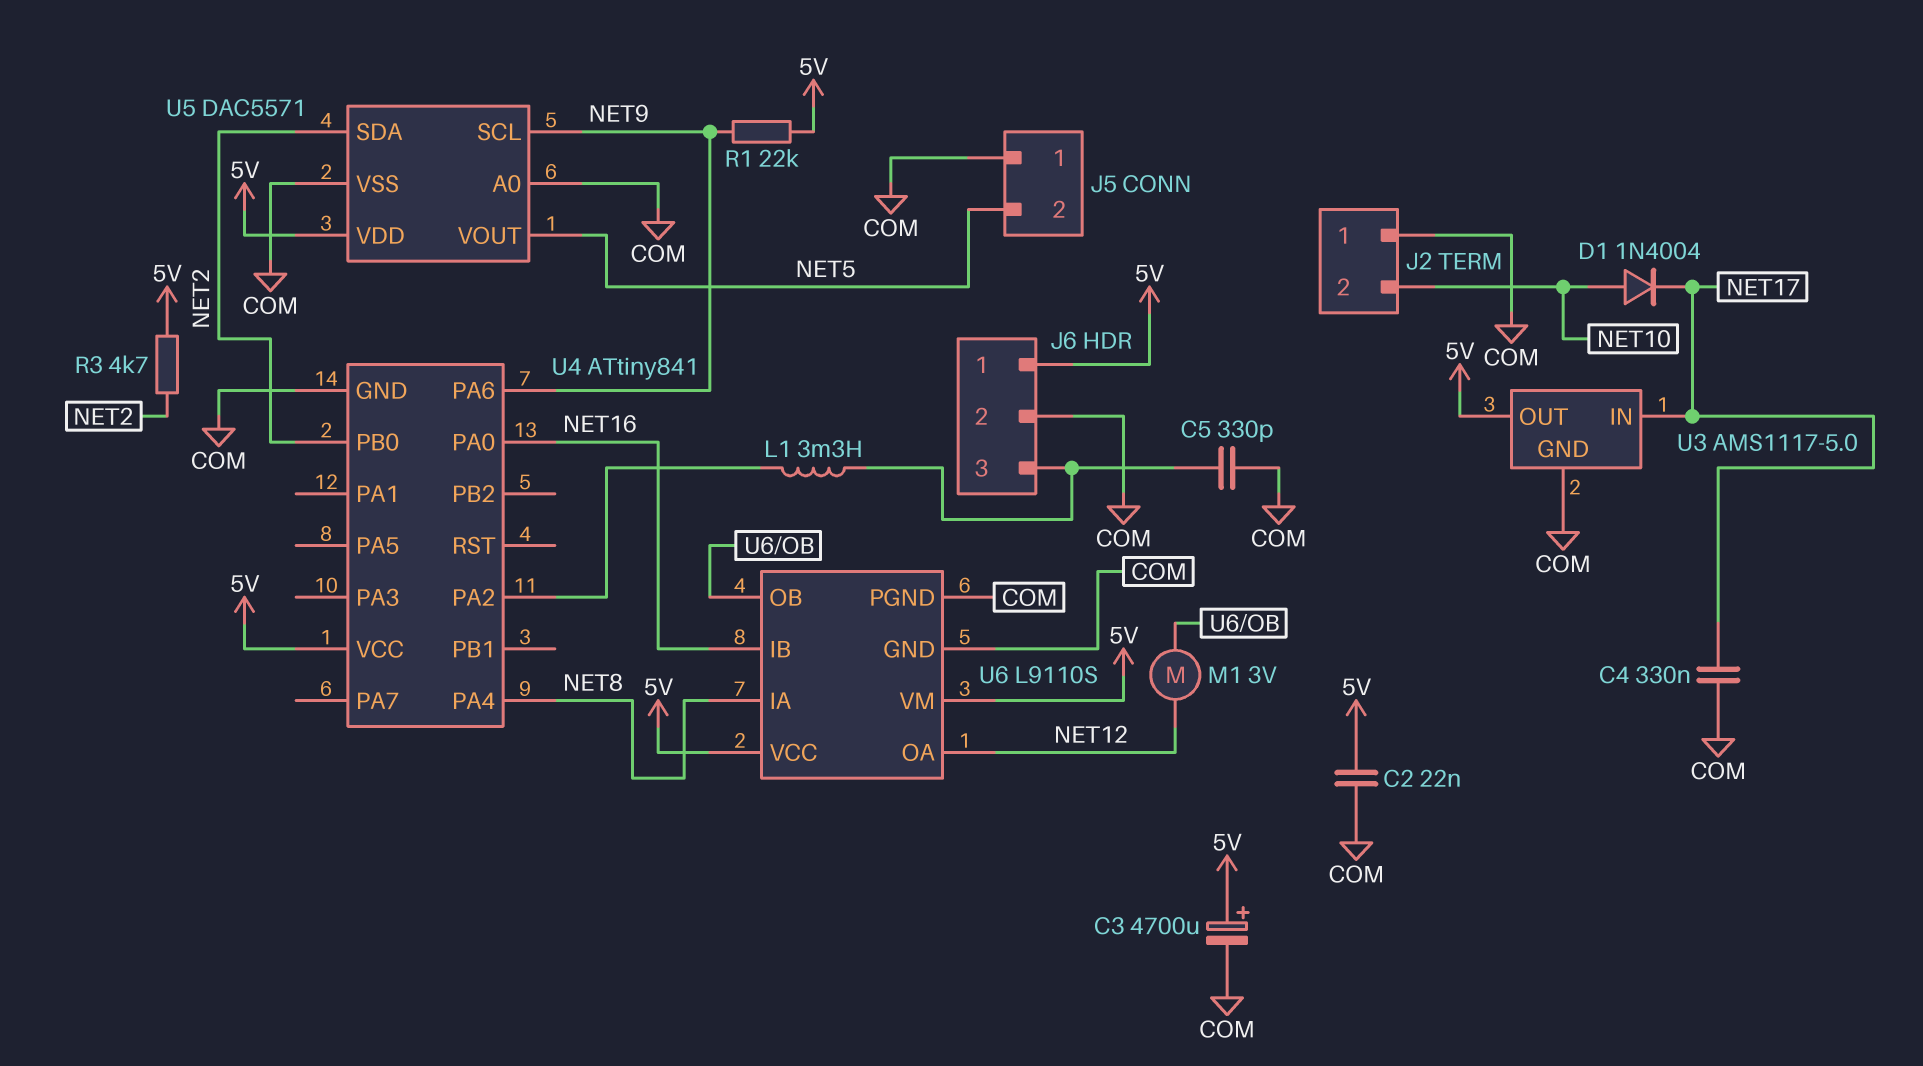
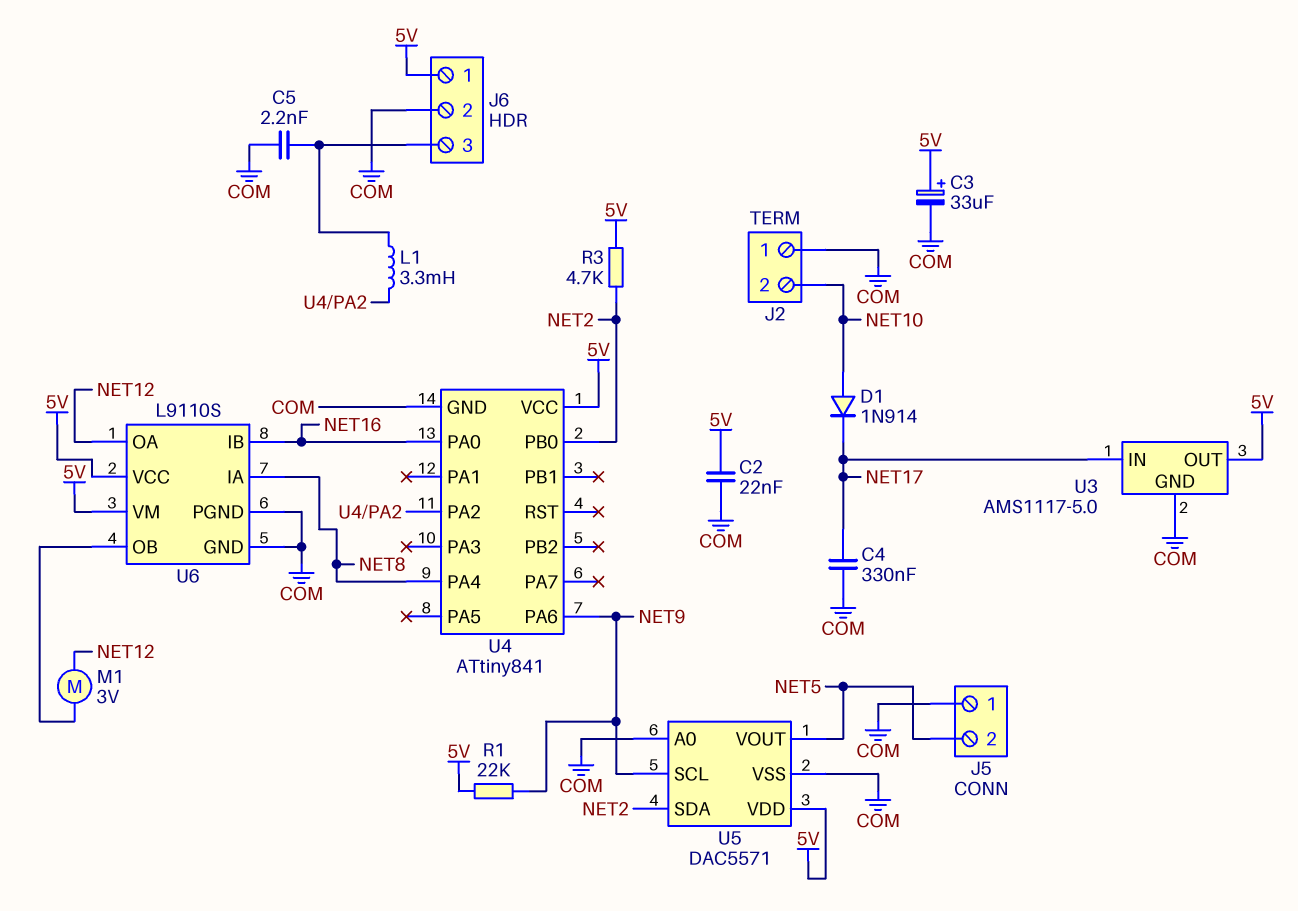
C3: 4700uF (plus 5V, minus COM) -> 33uF (plus 5V, minus COM)
C5: 330pF (COM, J6/3) -> 2.2nF (COM, J6/3)
D1: diode 1N4004 (A NET10, K NET17) -> diode 1N914 (A NET10, K NET17)

